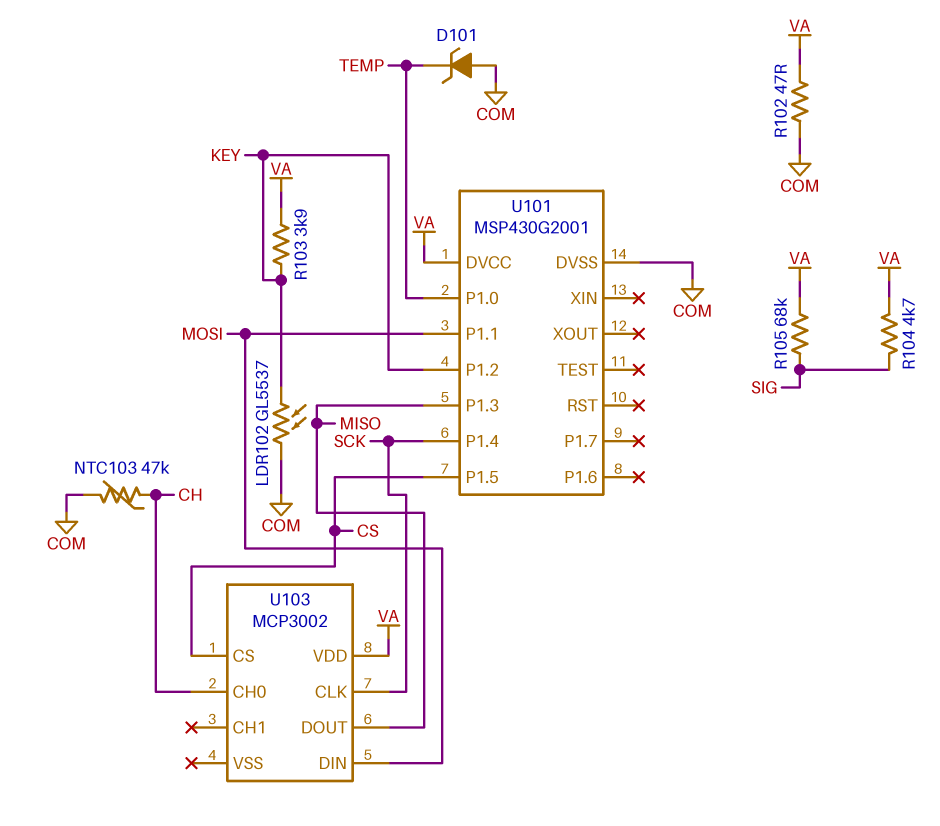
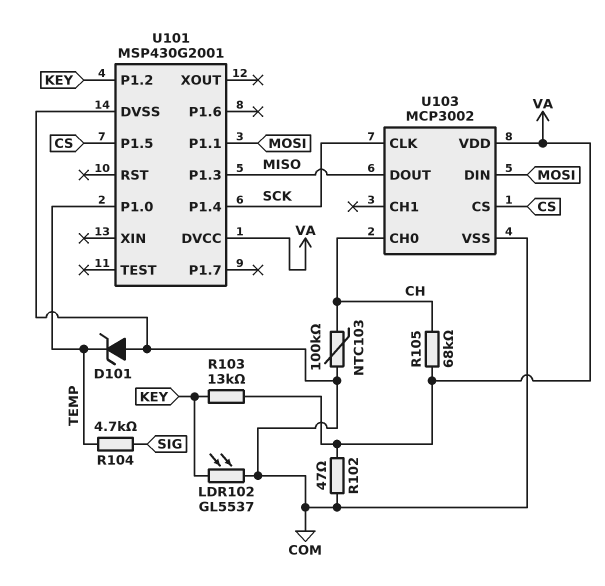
NTC103: 47k (CH, COM) -> 100k (CH, COM)
R103: 3.9k (KEY, VA) -> 13k (KEY, VA)
R104: 4.7k (SIG, VA) -> 4.7k (SIG, TEMP)
R105: 68k (SIG, VA) -> 68k (CH, VA)
U103 pin VSS: none -> COM

